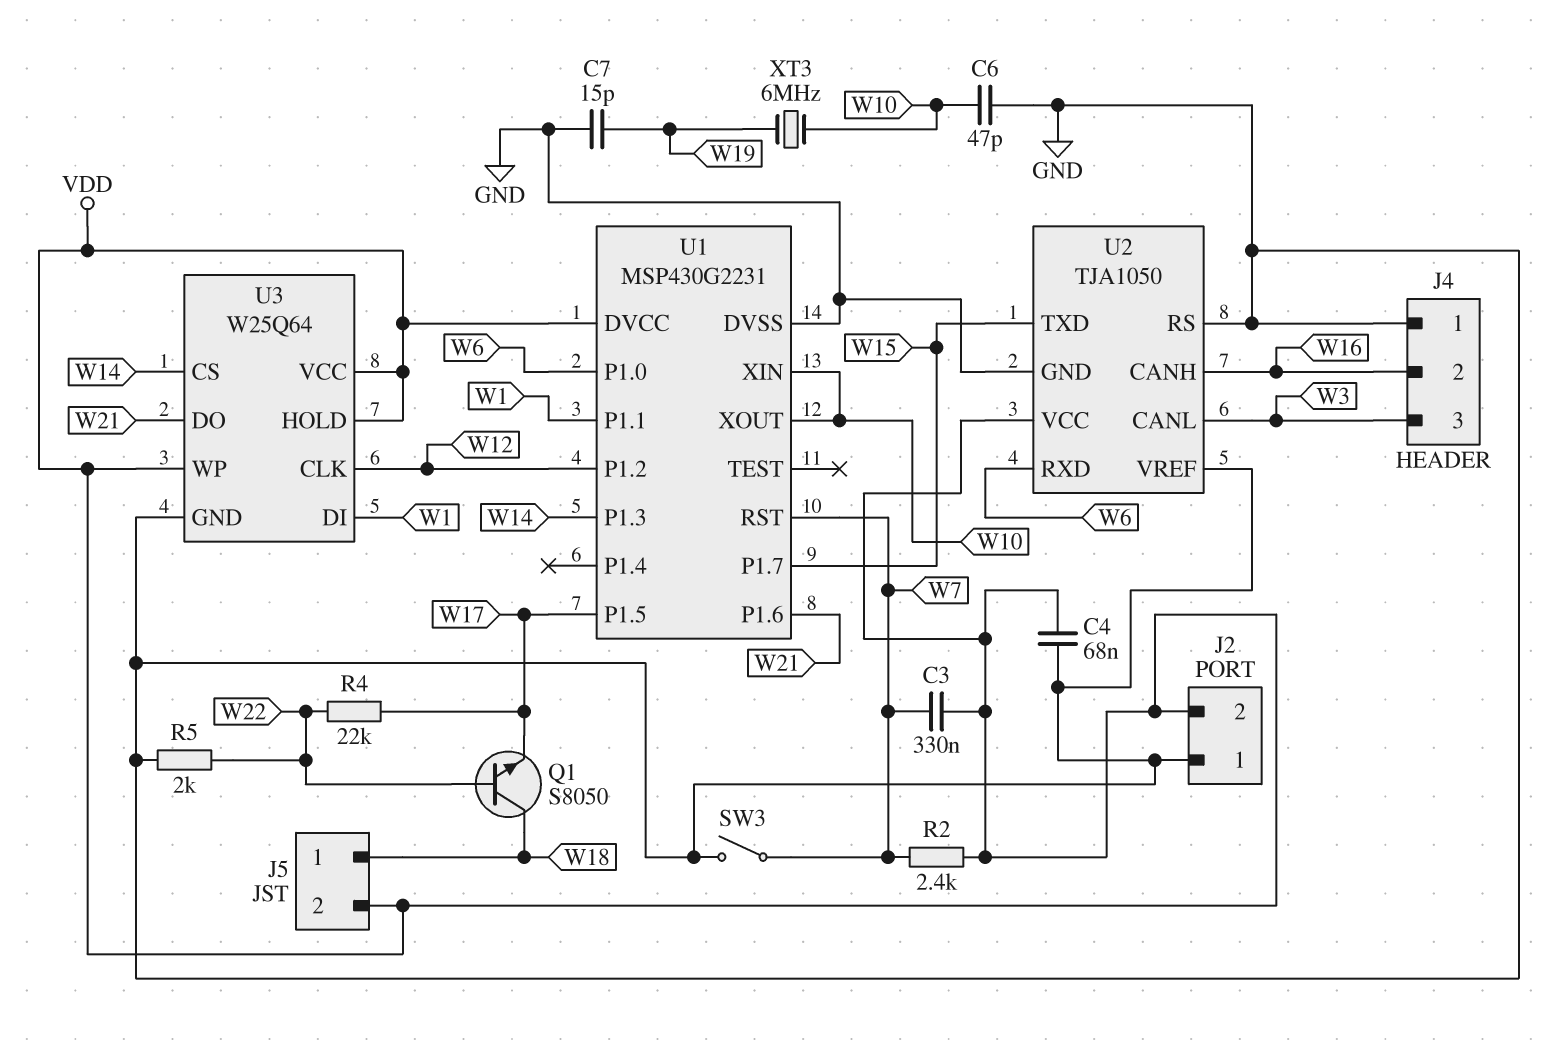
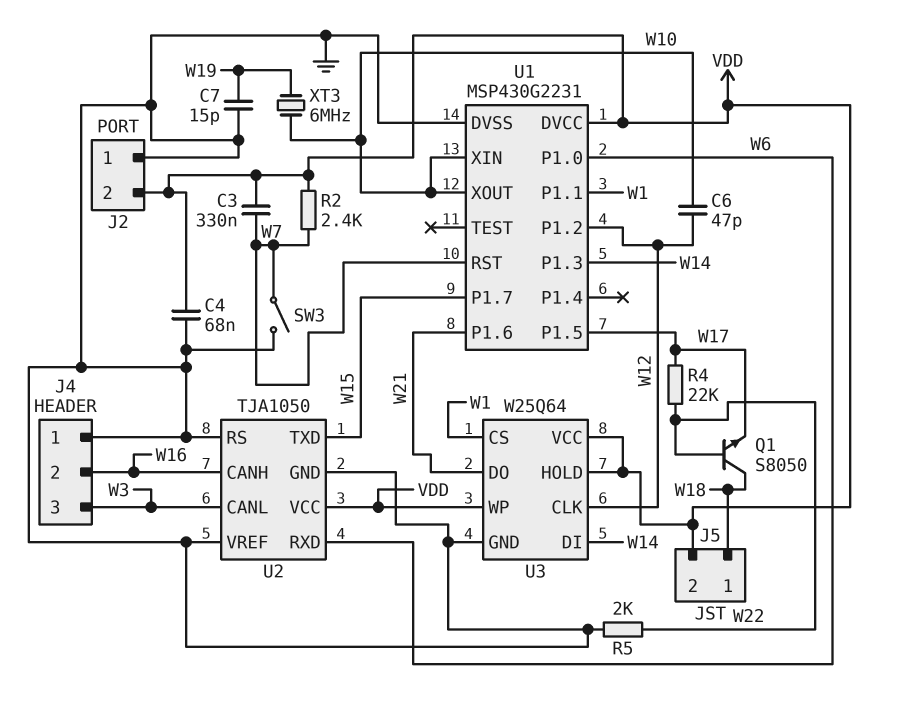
C6: 47pF (GND, W10) -> 47pF (W10, W12)
U3 pin CS: W14 -> W1
U3 pin DI: W1 -> W14

